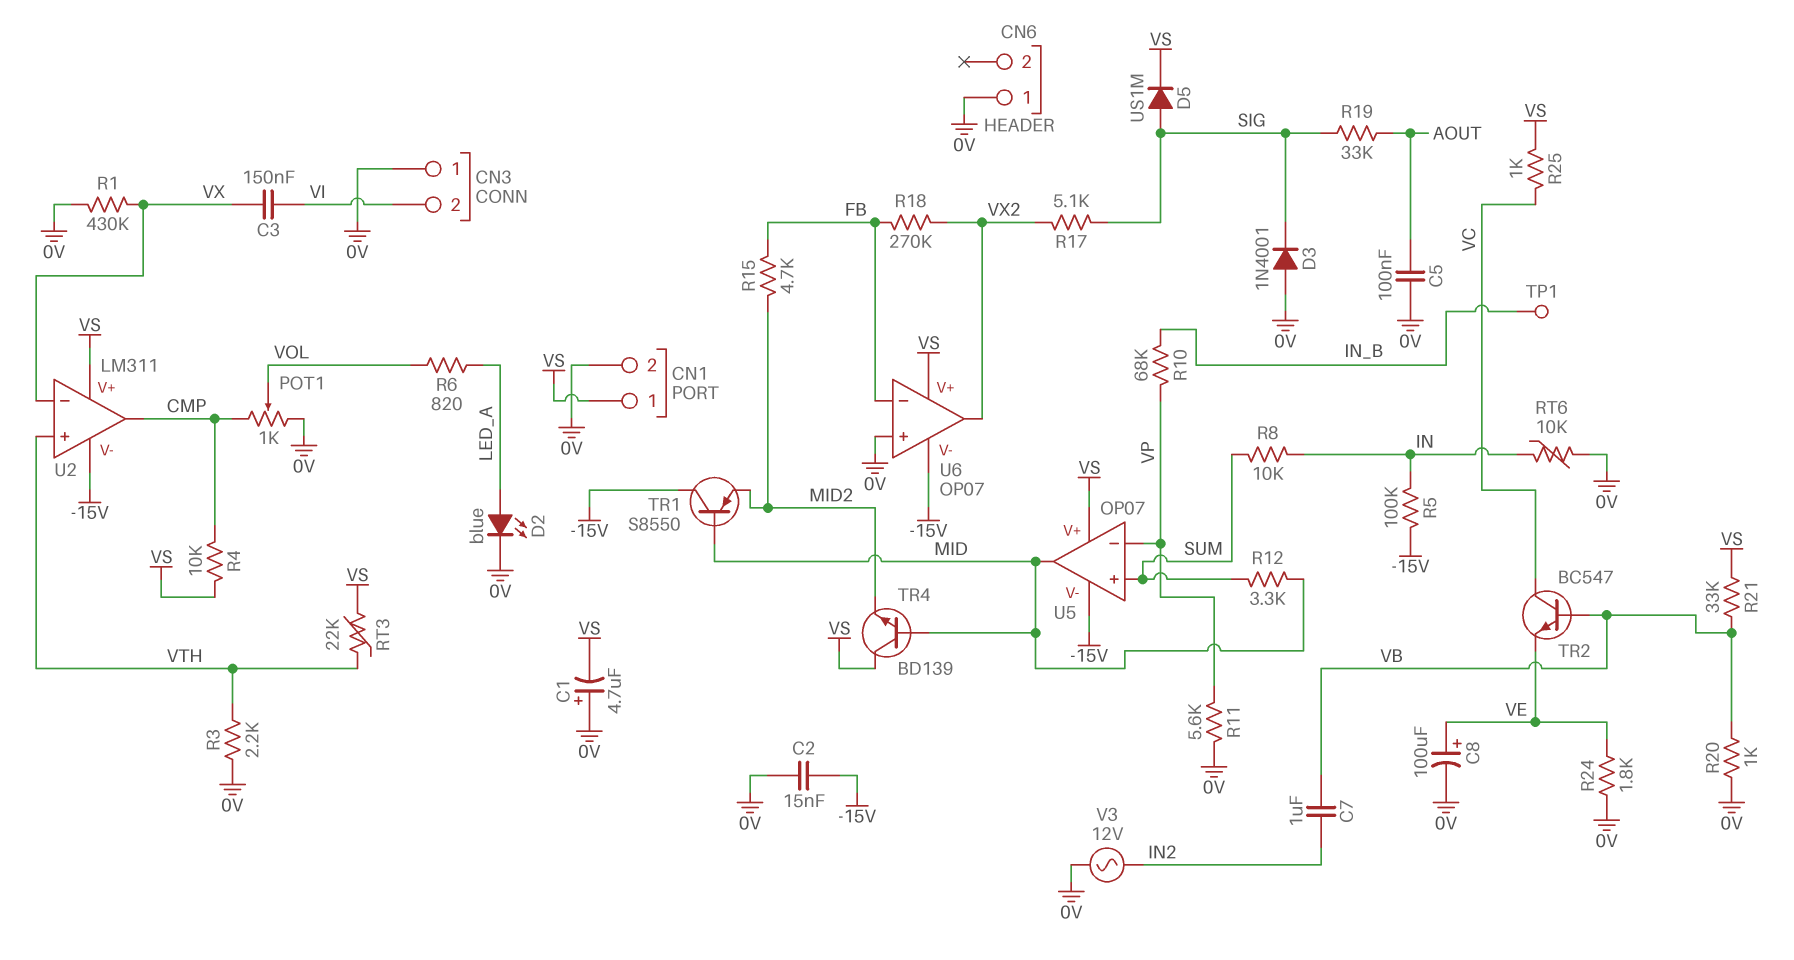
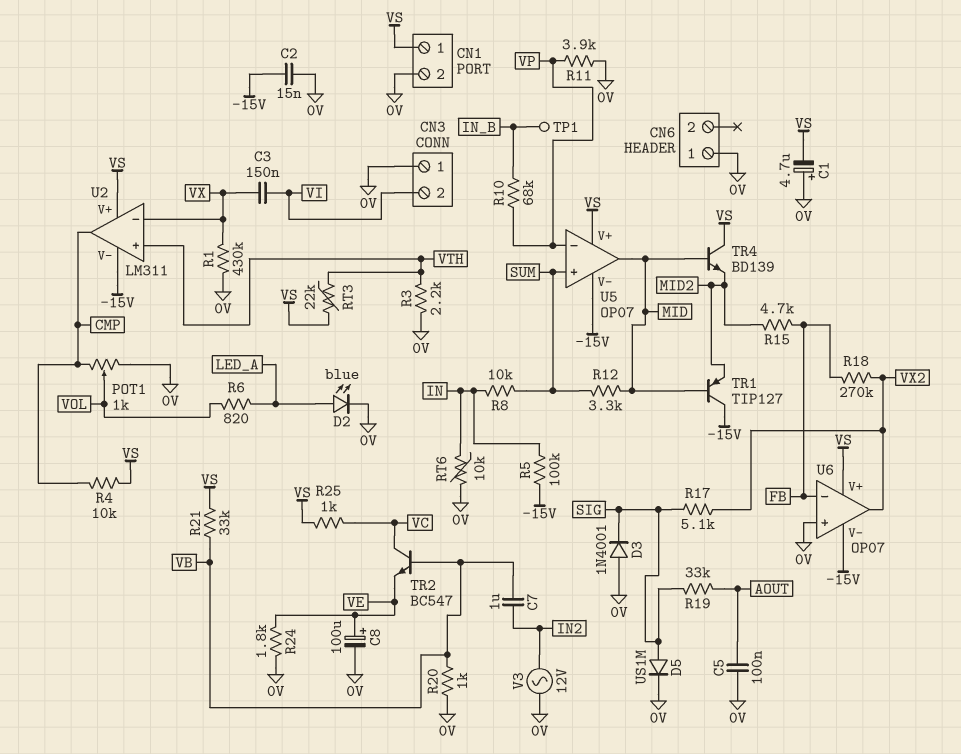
D5: diode US1M (A SIG, K VS) -> diode US1M (A SIG, K 0V)
R11: 5.6k (0V, VP) -> 3.9k (0V, VP)
TR1: PNP S8550 (B MID, C -15V, E MID2) -> PNP TIP127 (B MID, C -15V, E MID2)

